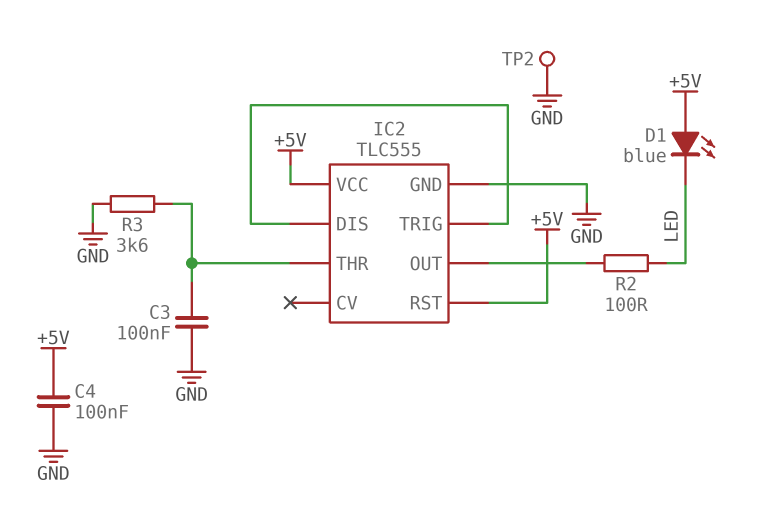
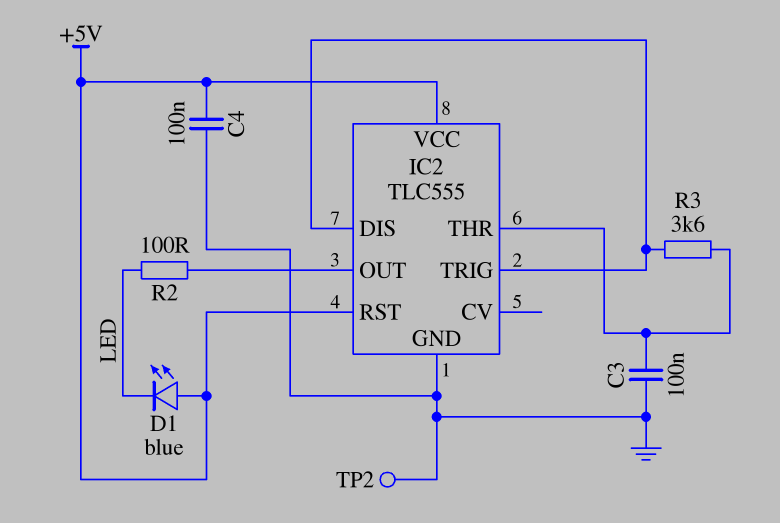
R3: 3.6k (GND, IC2/THR) -> 3.6k (IC2/DIS, IC2/THR)

